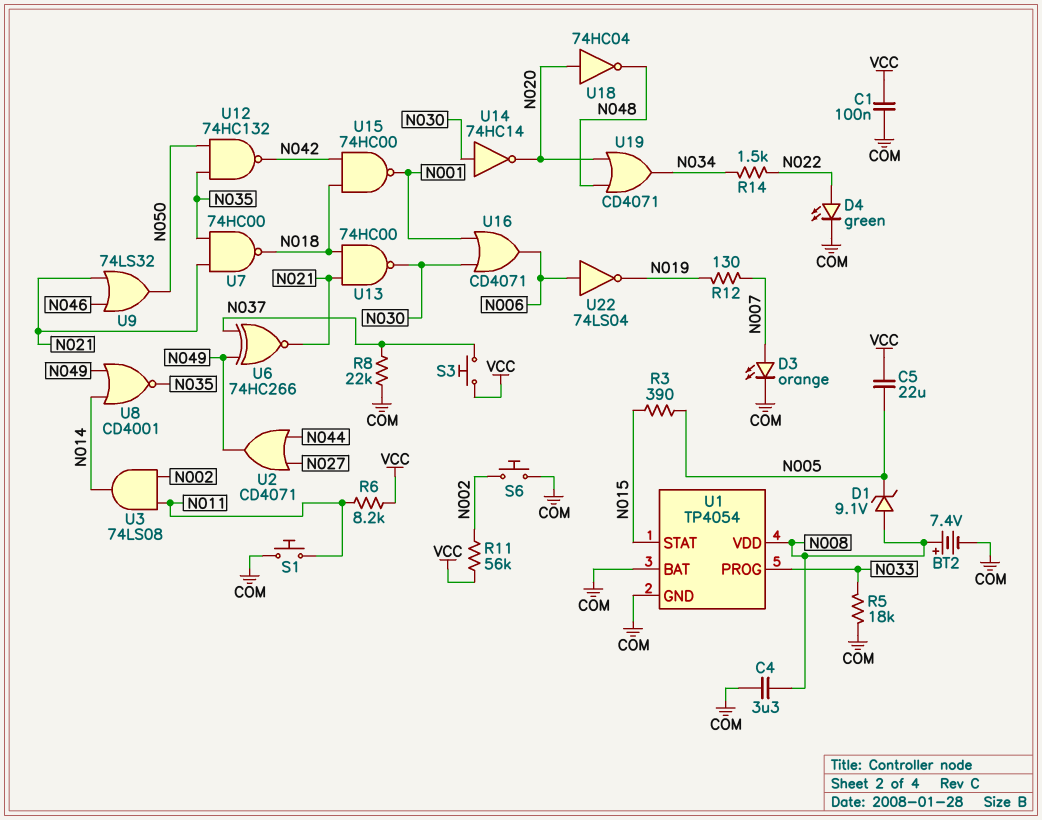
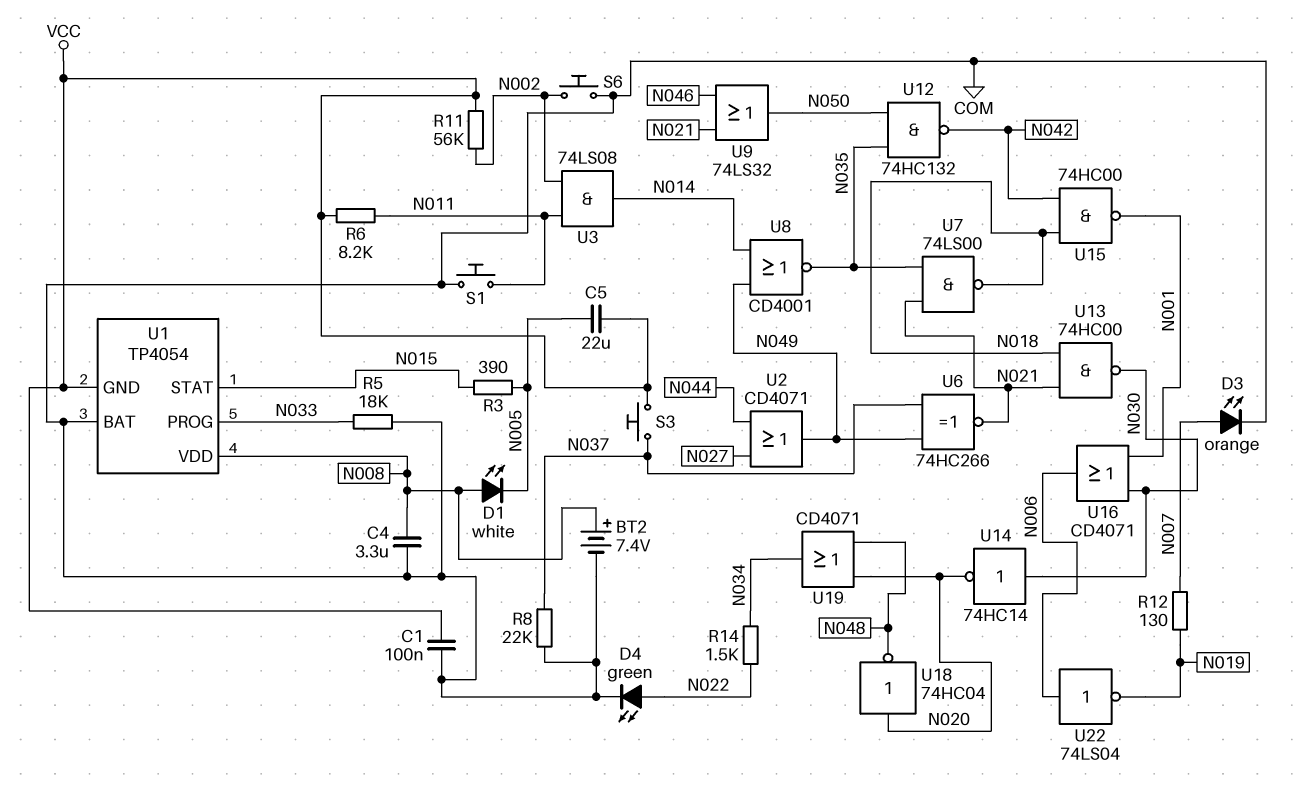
D1: zener 9.1V (A N008, K N005) -> LED white (A N008, K N005)
U1 pin GND: COM -> VCC
U7: NAND 74HC00 (in N021, in N035, out N018) -> NAND 74LS00 (in N021, in N035, out N018)

